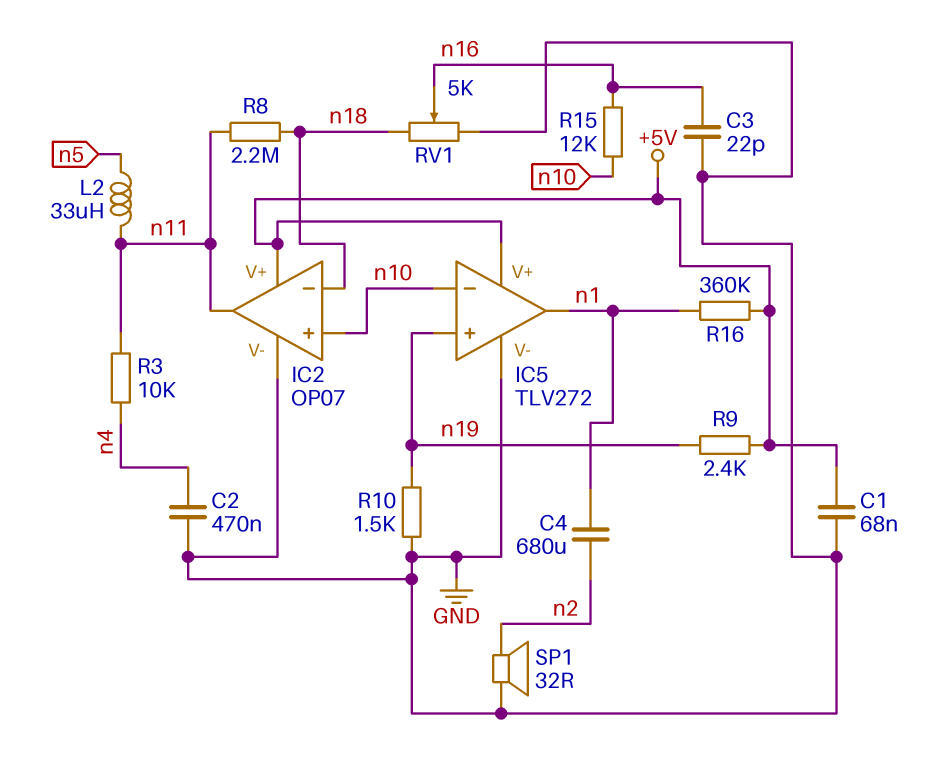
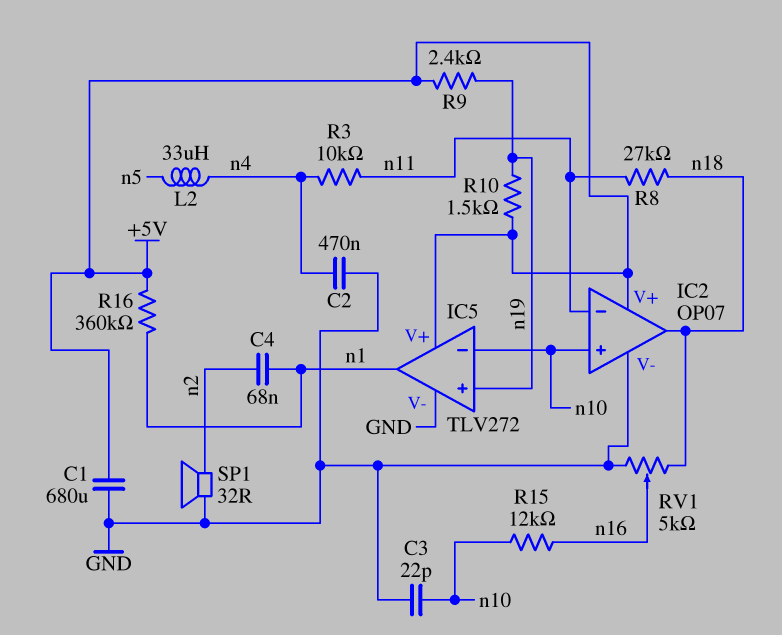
C1: 68nF (+5V, GND) -> 680uF (+5V, GND)
C3: 22pF (GND, n16) -> 22pF (GND, n10)
C4: 680uF (n1, n2) -> 68nF (n1, n2)
IC2 pin in-: n18 -> n11
IC2 pin out: n11 -> n18
L2: 33uH (n5, n11) -> 33uH (n4, n5)
R8: 2.2M (n11, n18) -> 27k (n11, n18)
R10: 1.5k (GND, n19) -> 1.5k (+5V, n19)

